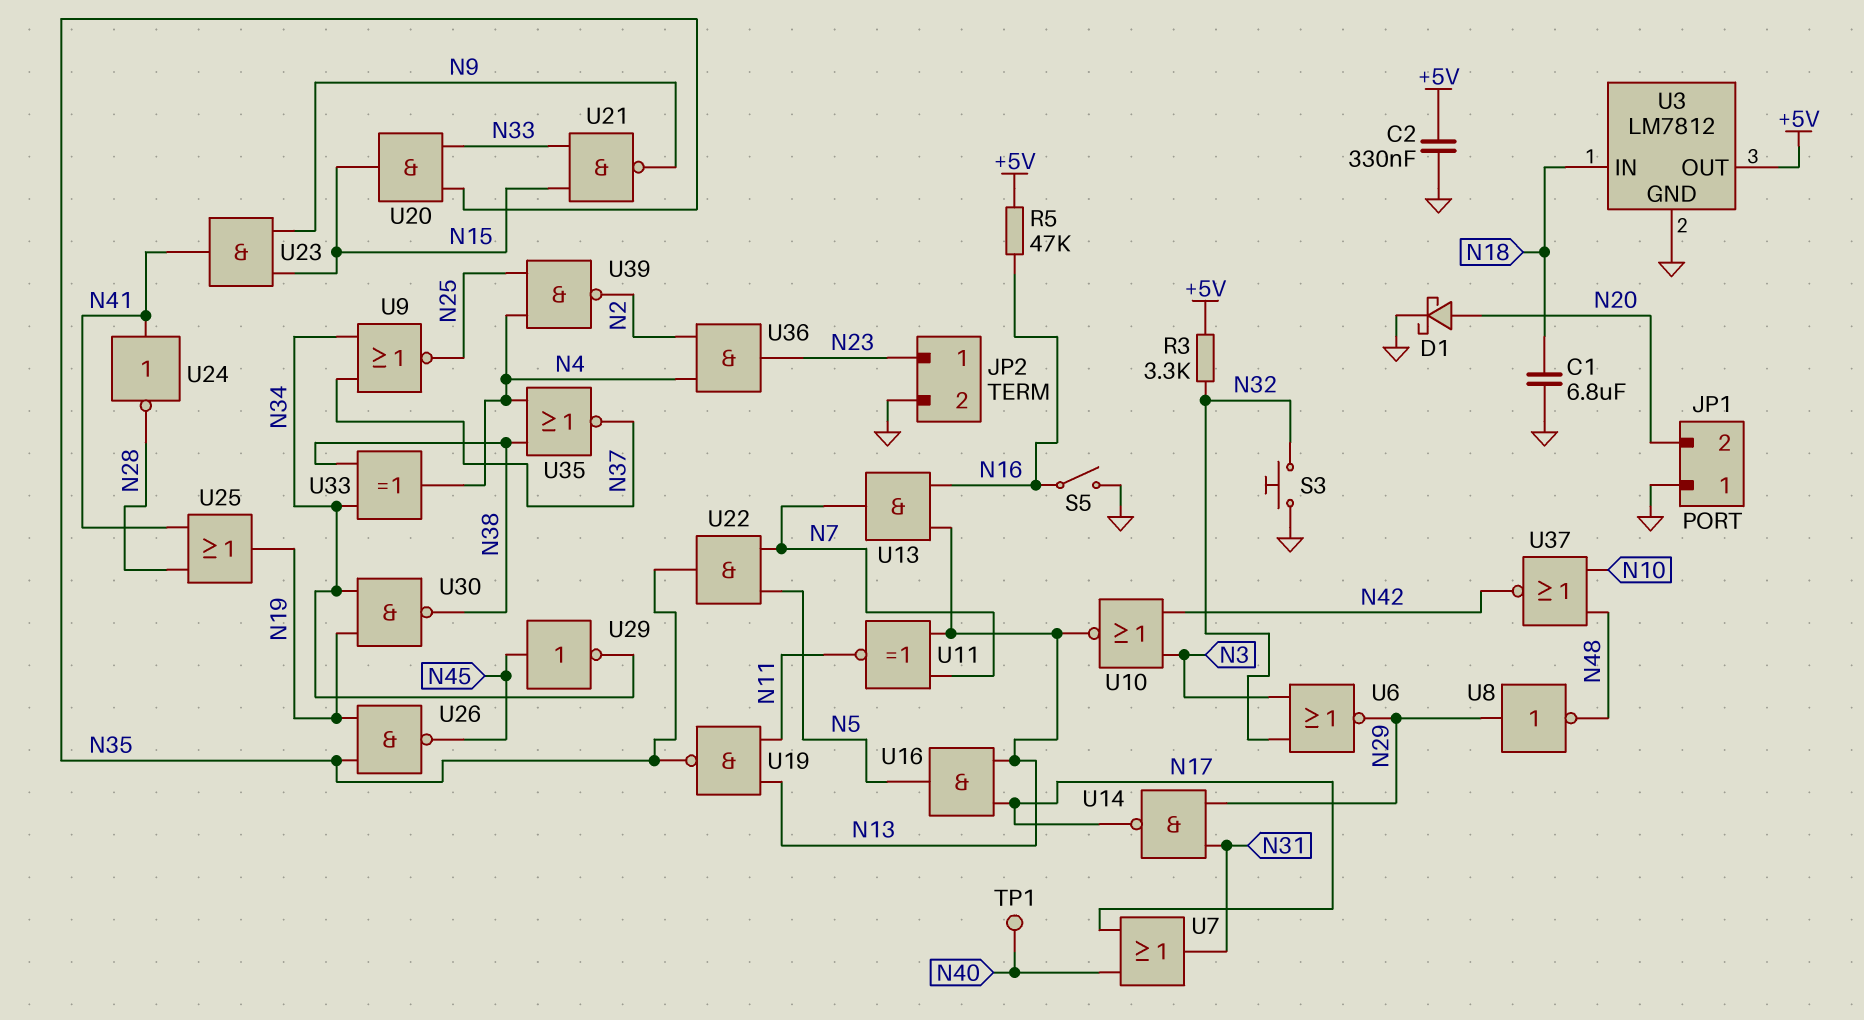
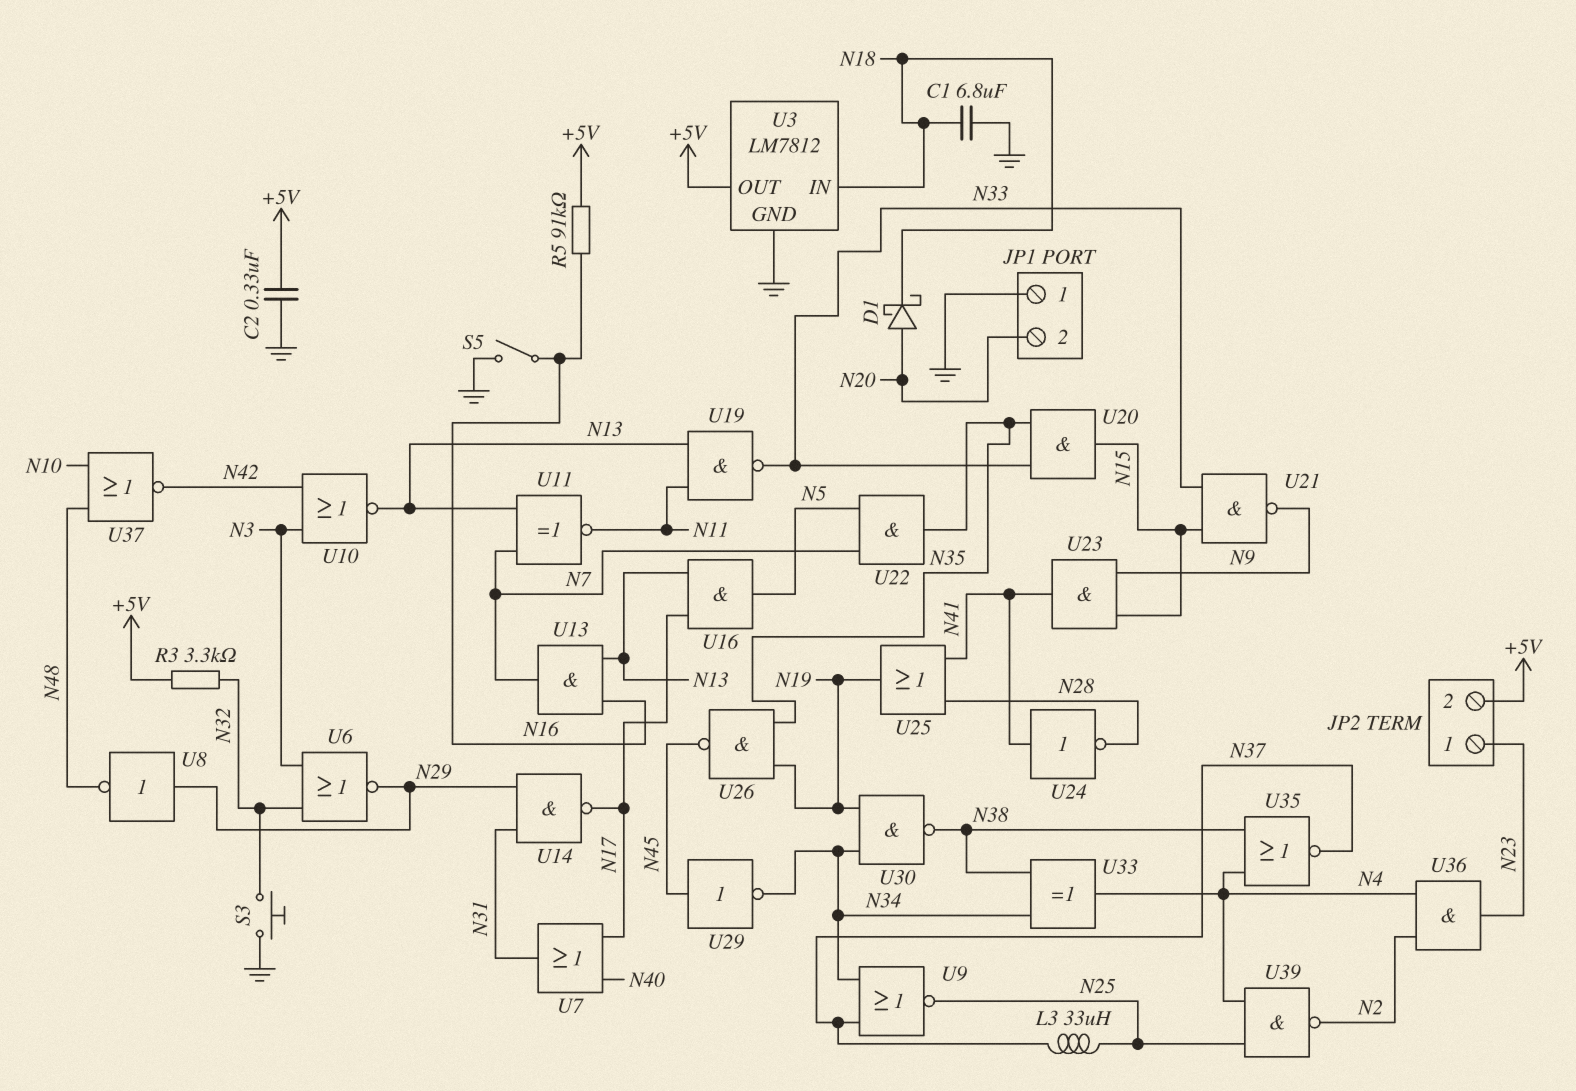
D1: schottky (A N20, K GND) -> schottky (A N20, K N18)
JP2 pin 2: GND -> +5V
L3: none -> 33uH (N25, N37)
R5: 47k (+5V, N16) -> 91k (+5V, N16)
TP1: test point (N40) -> none
U19: NAND (in N11, in N13, out N35) -> NAND (in N11, in N13, out N33)

